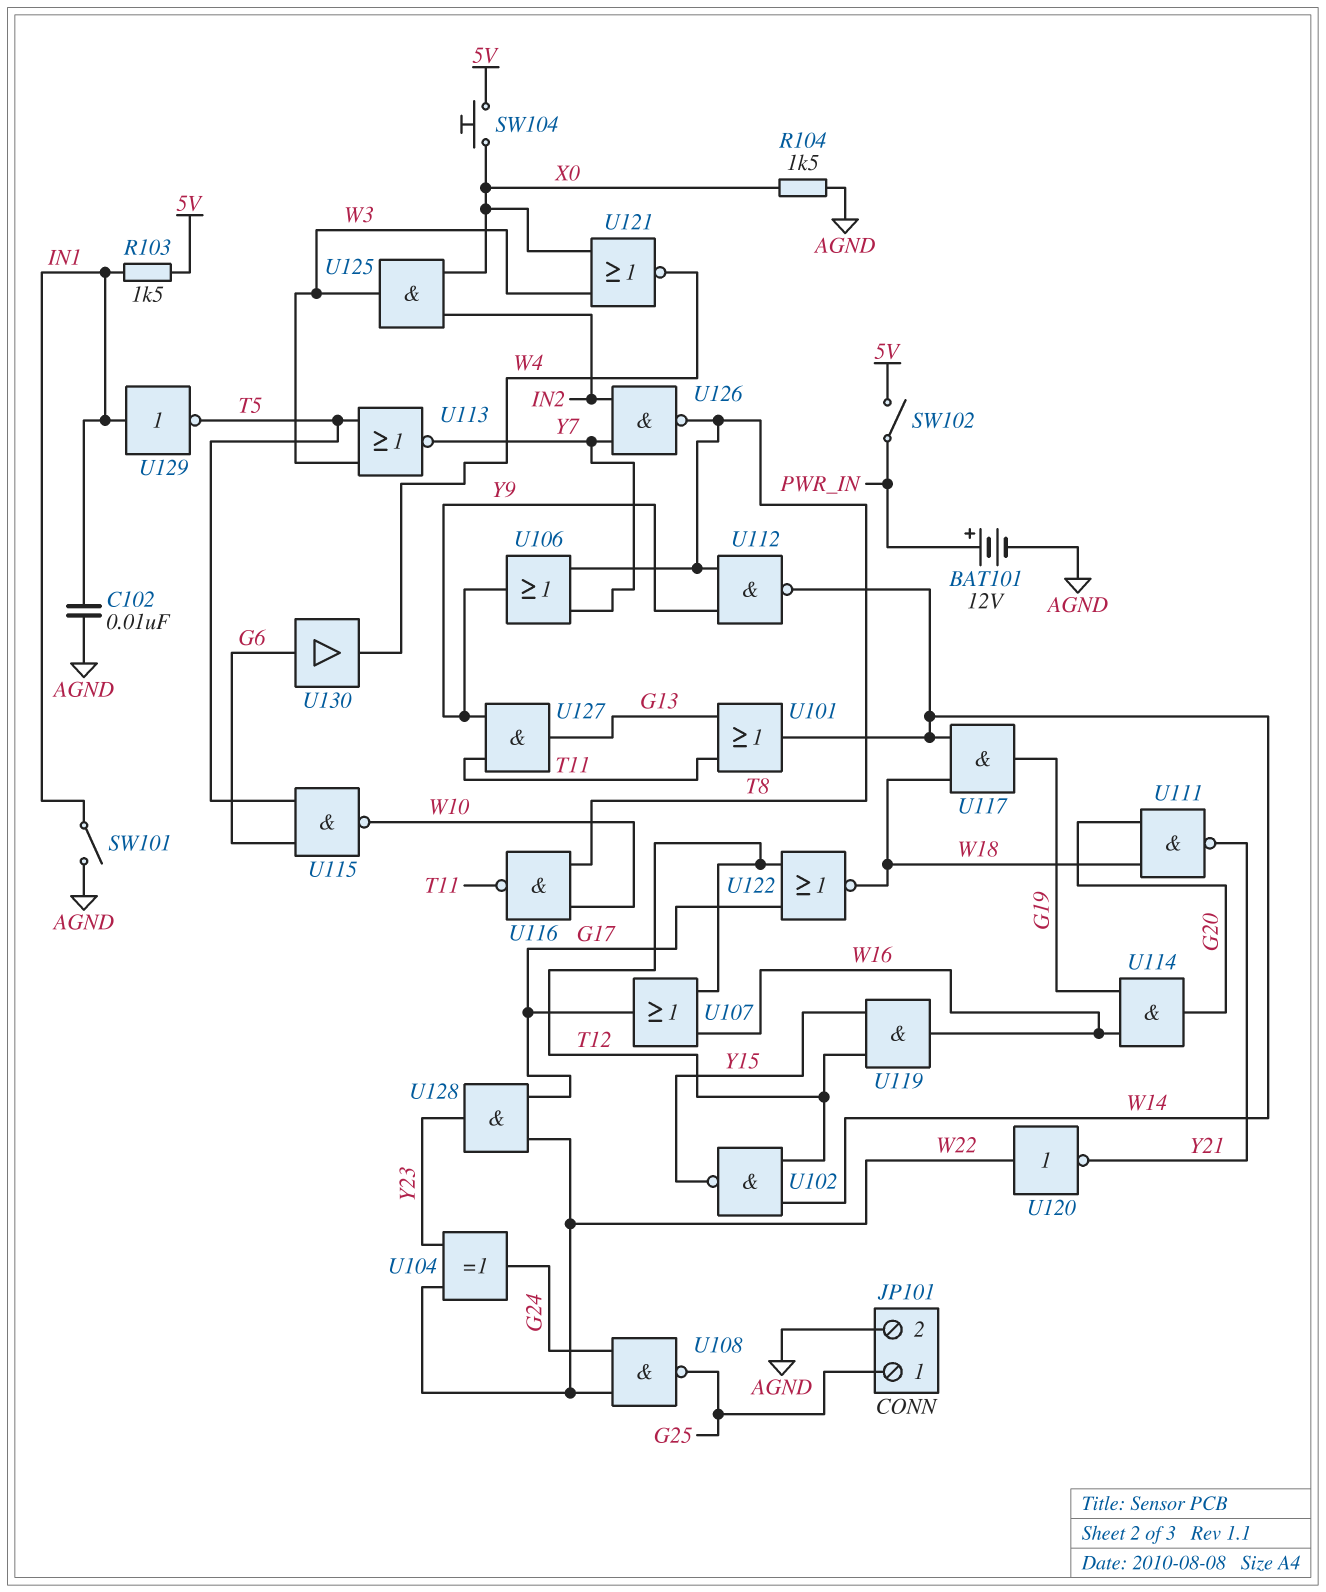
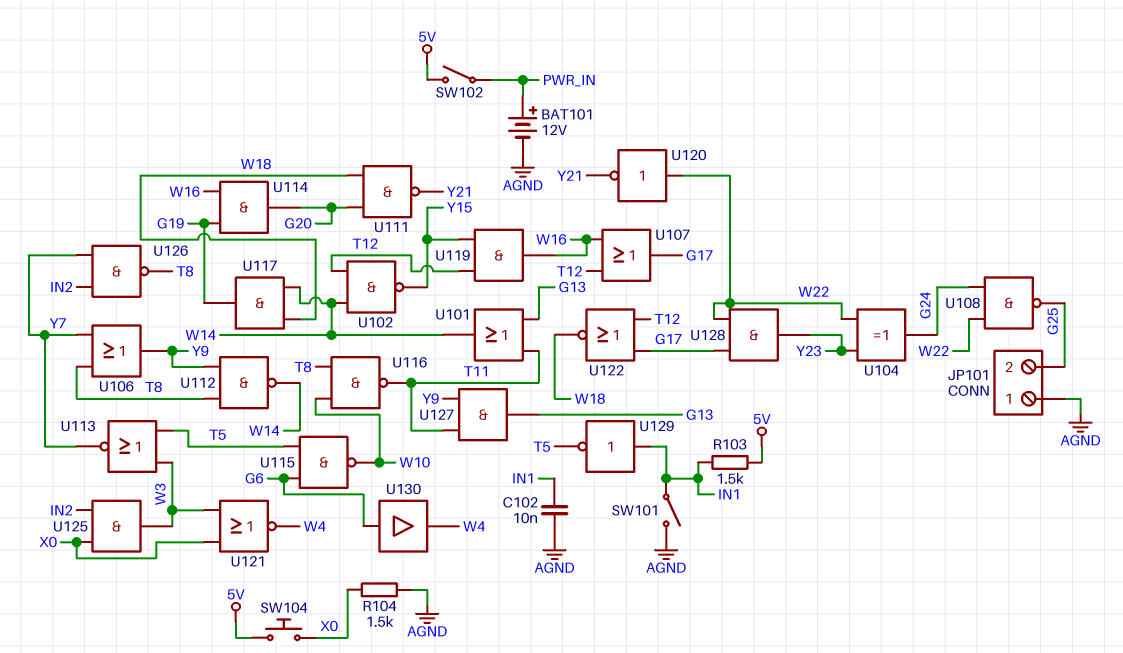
JP101 pin 1: G25 -> AGND
JP101 pin 2: AGND -> G25

